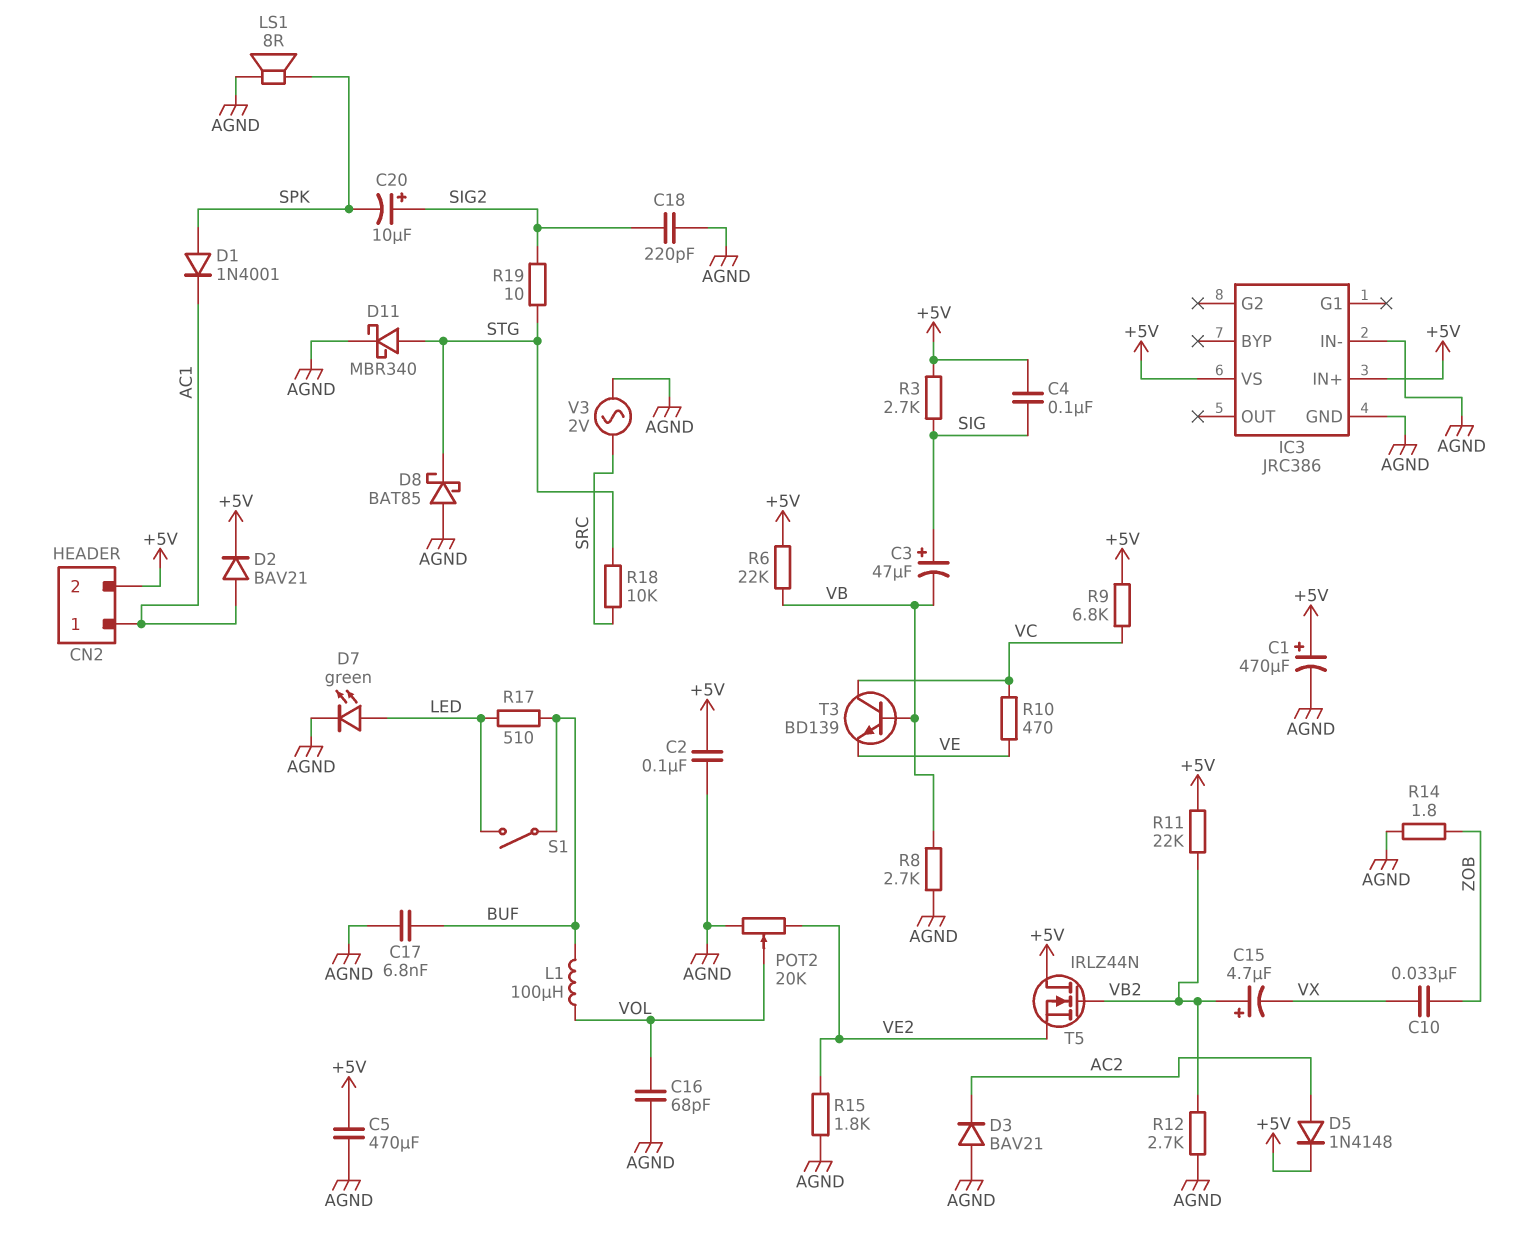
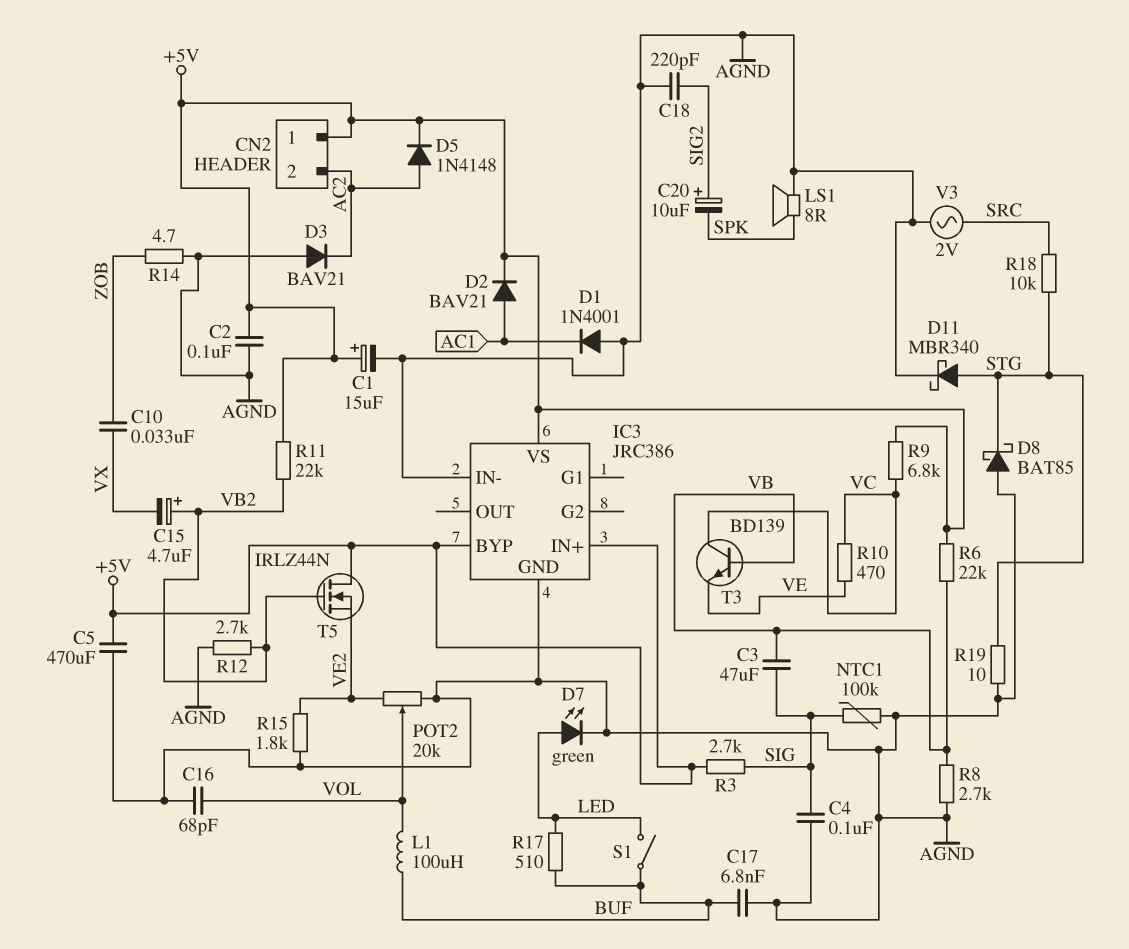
C1: 470uF (plus +5V, minus AGND) -> 15uF (plus +5V, minus AGND)
C3: 47uF (plus SIG, minus VB) -> 47uF (SIG, VB)
C4: 100nF (+5V, SIG) -> 100nF (AGND, SIG)
CN2 pin 1: AC1 -> +5V
CN2 pin 2: +5V -> AC2
D1: diode 1N4001 (A SPK, K AC1) -> diode 1N4001 (A AGND, K AC1)
IC3 pin BYP: none -> +5V
NTC1: none -> 100k (AGND, SIG)
R14: 1.8 (AGND, ZOB) -> 4.7 (AGND, ZOB)
R19: 10 (SIG2, STG) -> 10 (AGND, STG)

